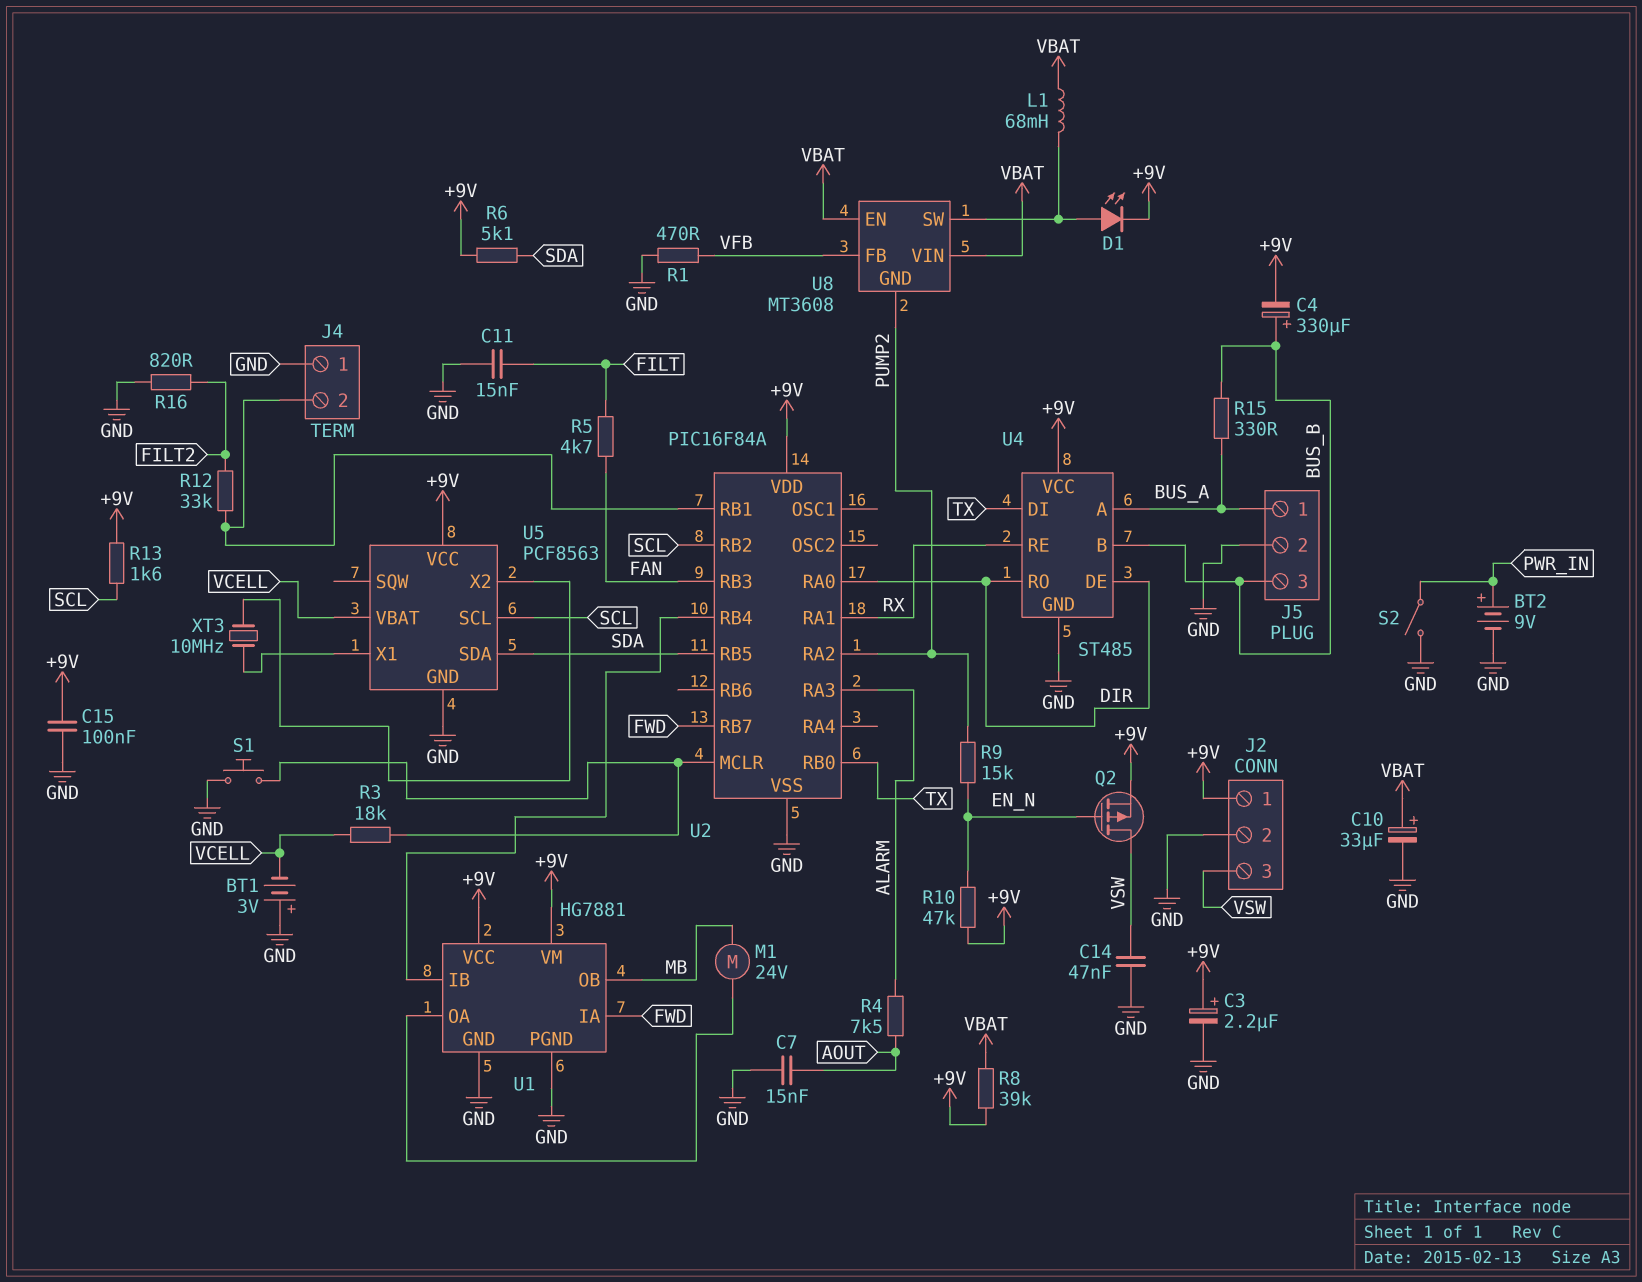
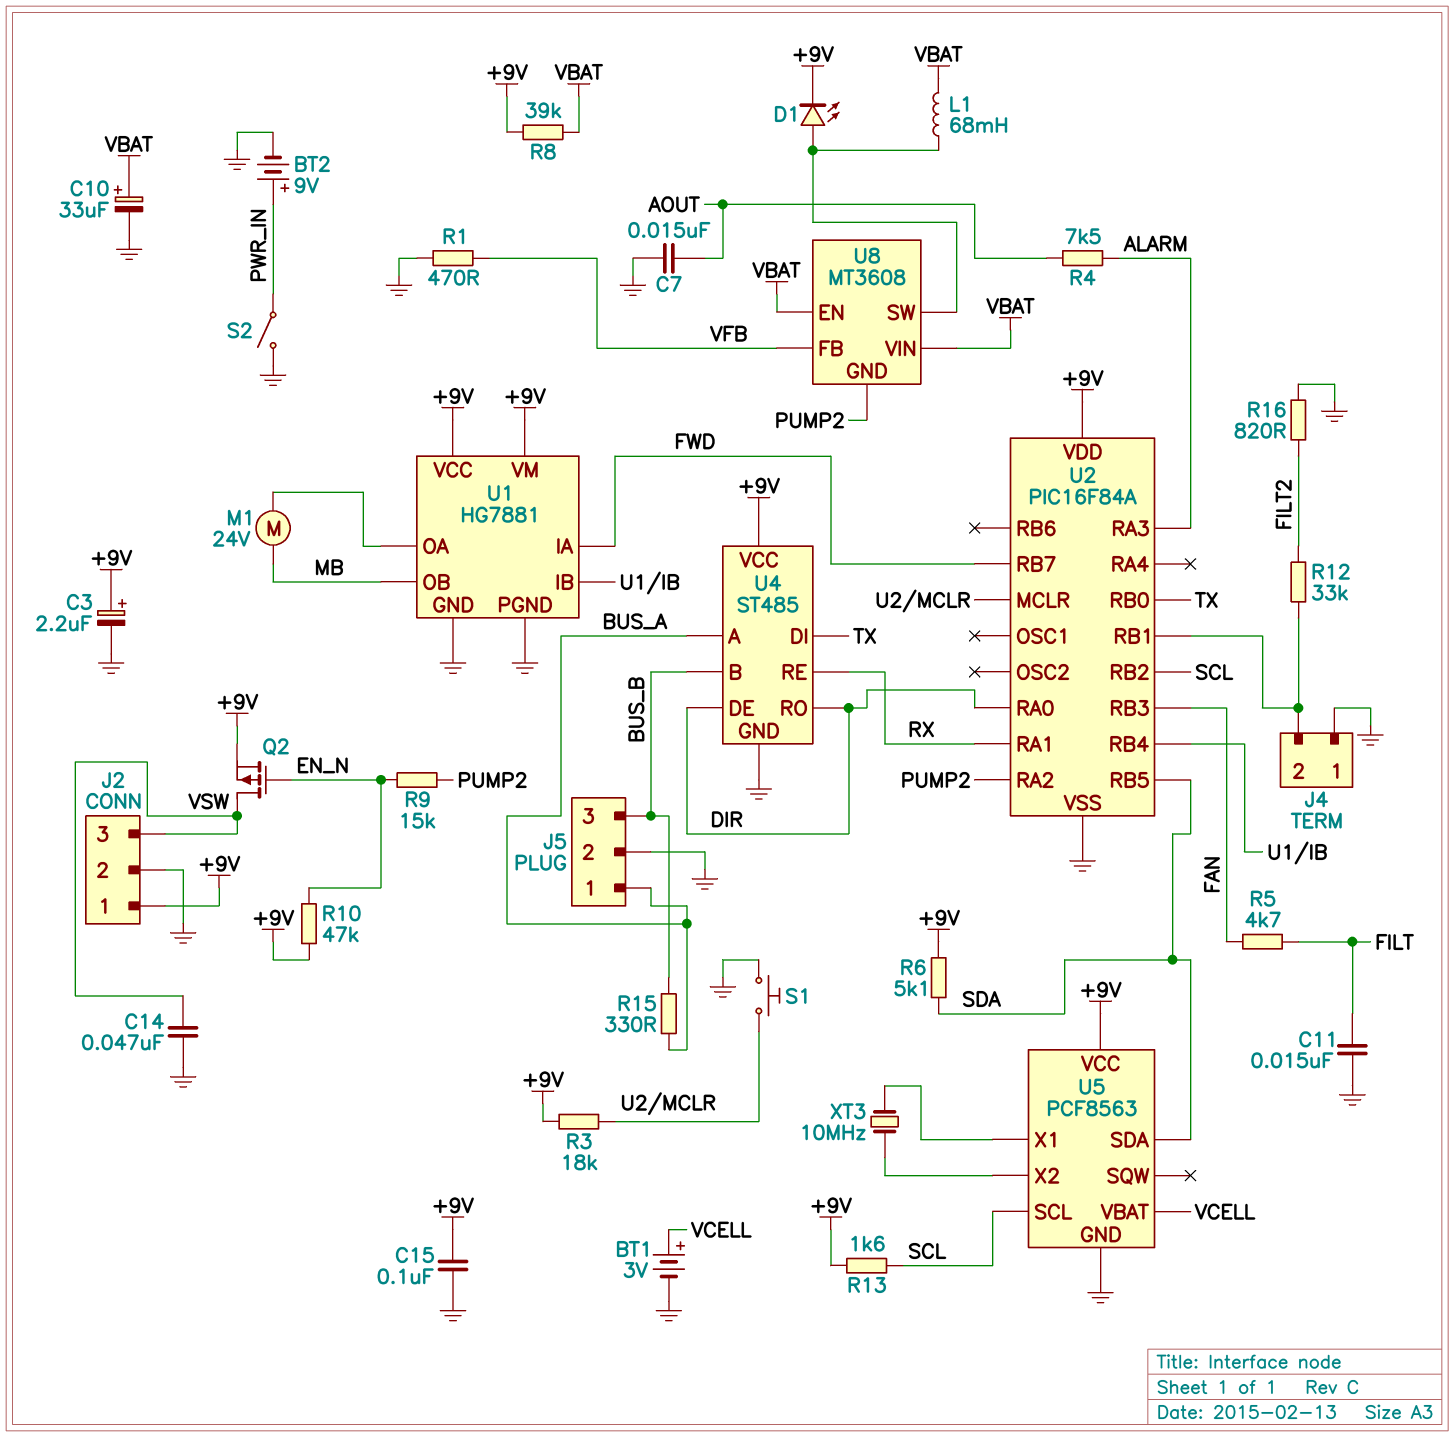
BT1: 3V (plus GND, minus VCELL) -> 3V (plus VCELL, minus GND)
C4: 330uF (plus BUS_B, minus +9V) -> none
R3: 18k (U2/MCLR, VCELL) -> 18k (+9V, U2/MCLR)

